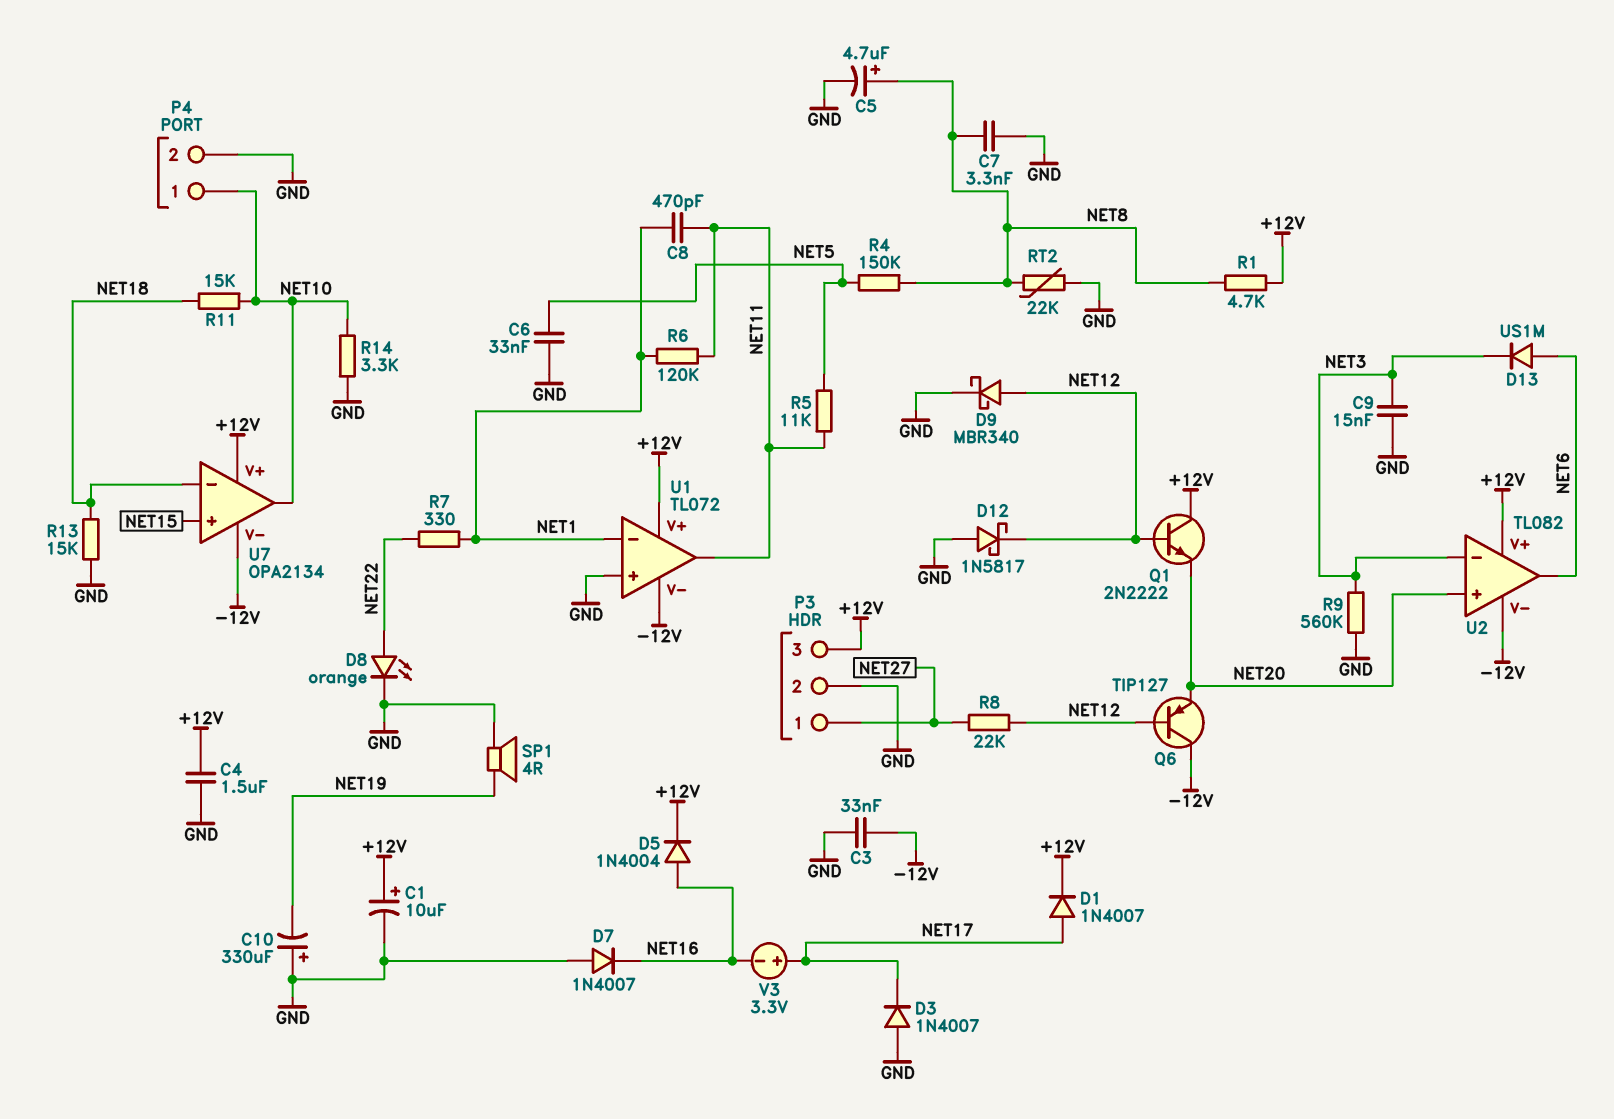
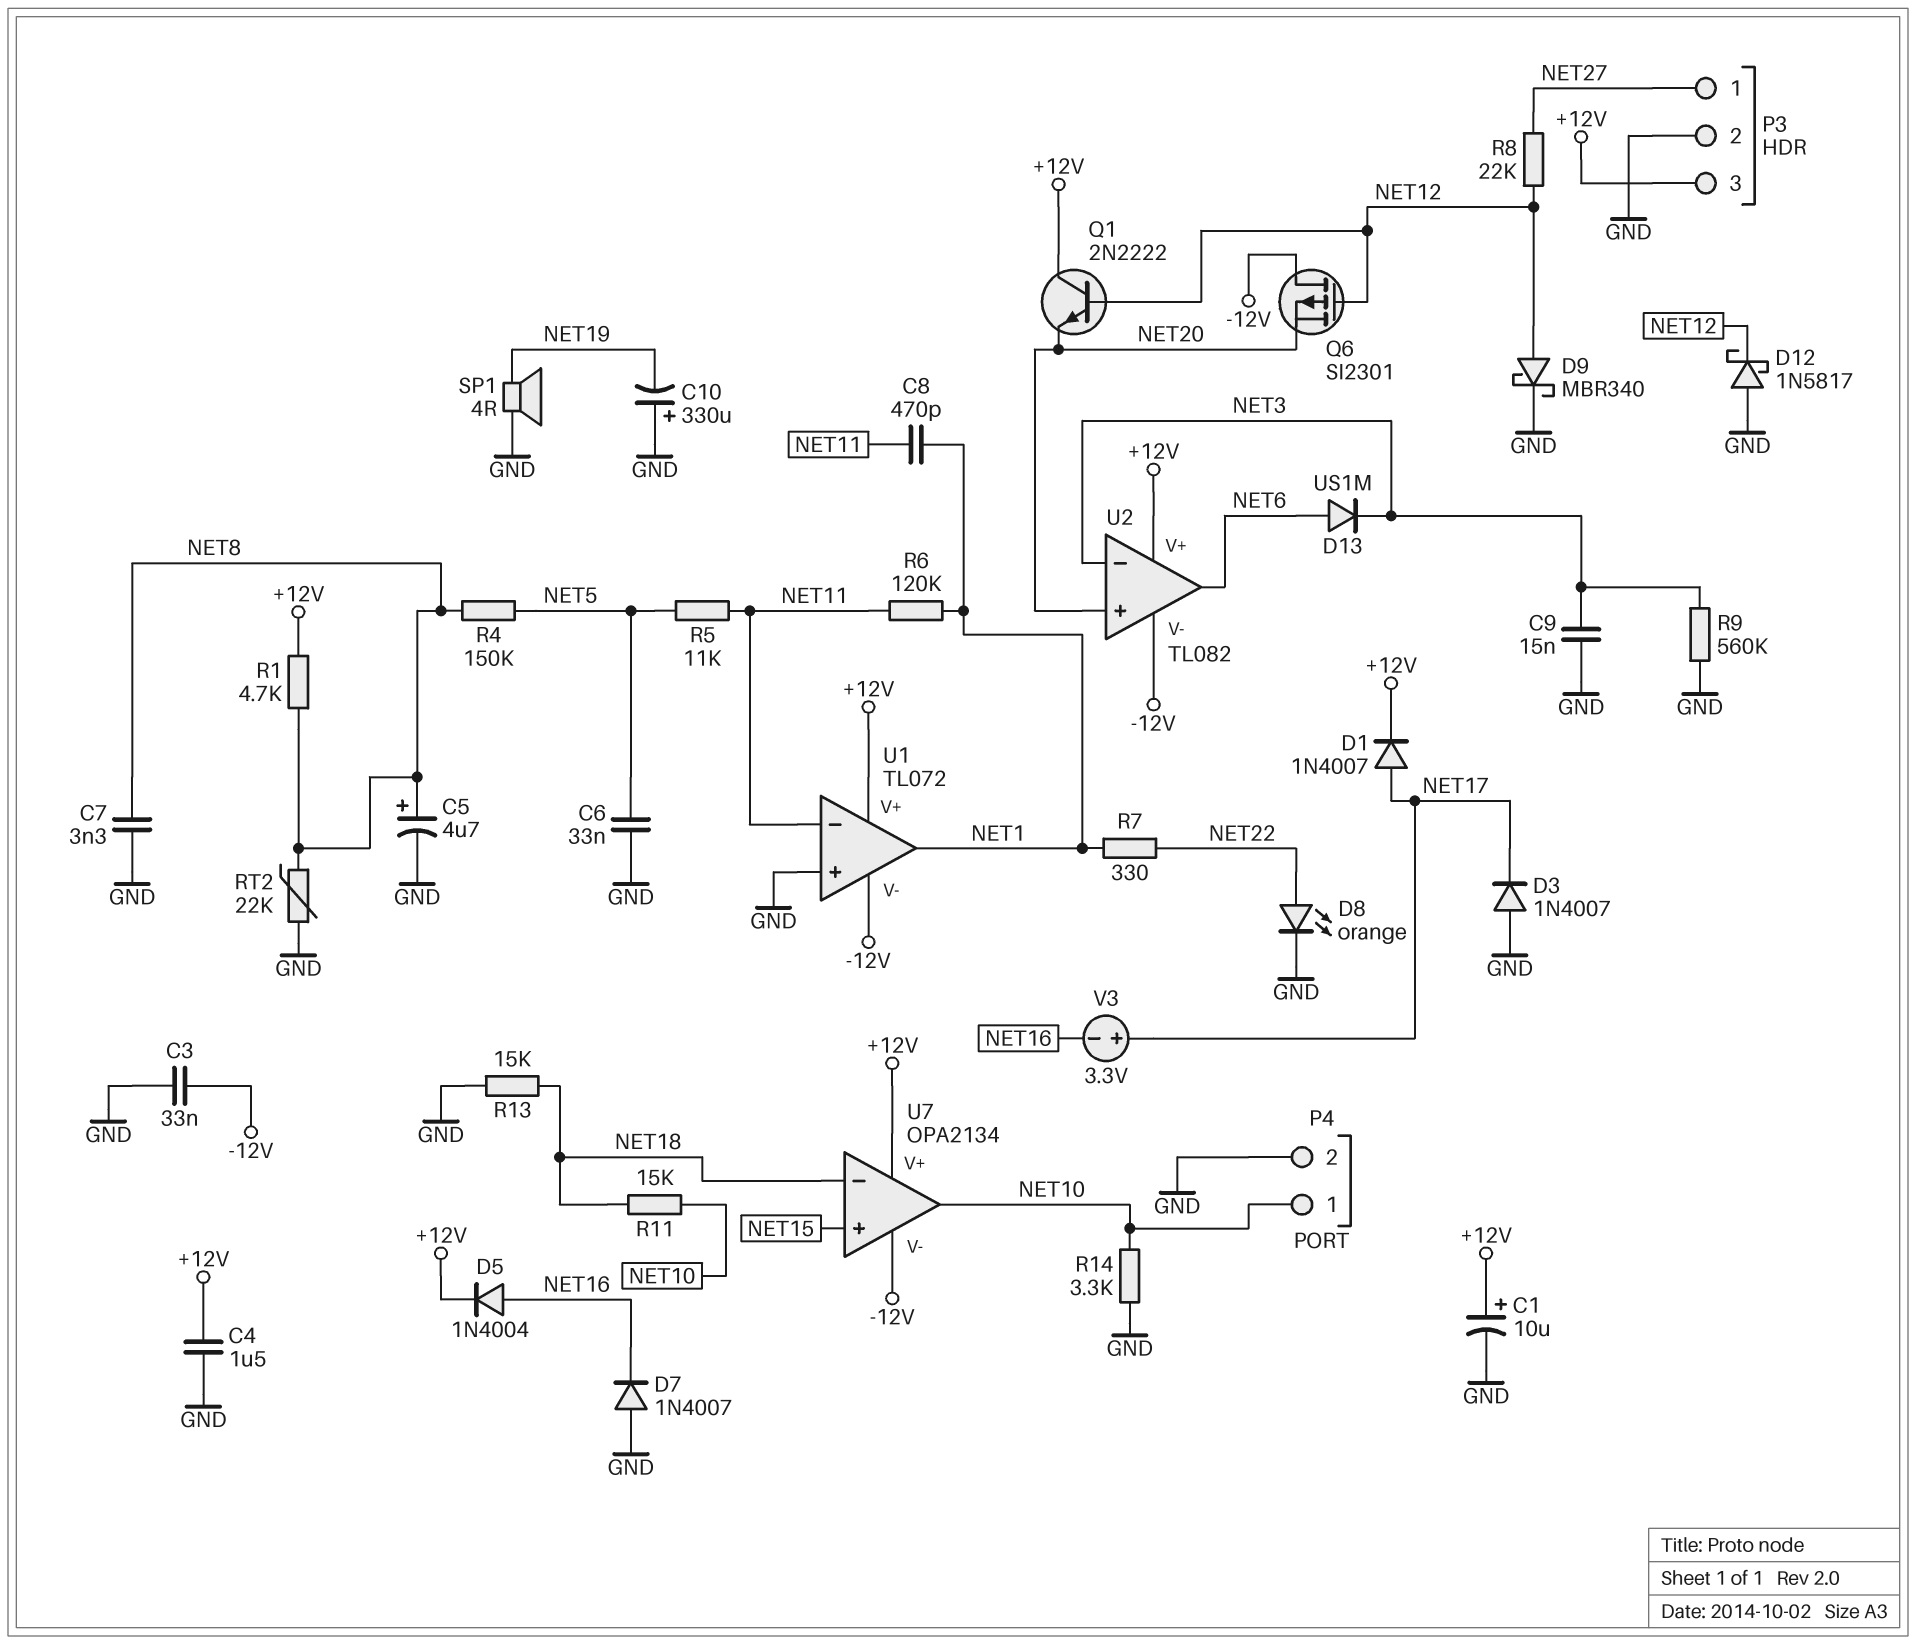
Q6: PNP TIP127 (B NET12, C -12V, E NET20) -> PMOS SI2301 (G NET12, D -12V, S NET20)
U1 pin in-: NET1 -> NET11
U1 pin out: NET11 -> NET1

